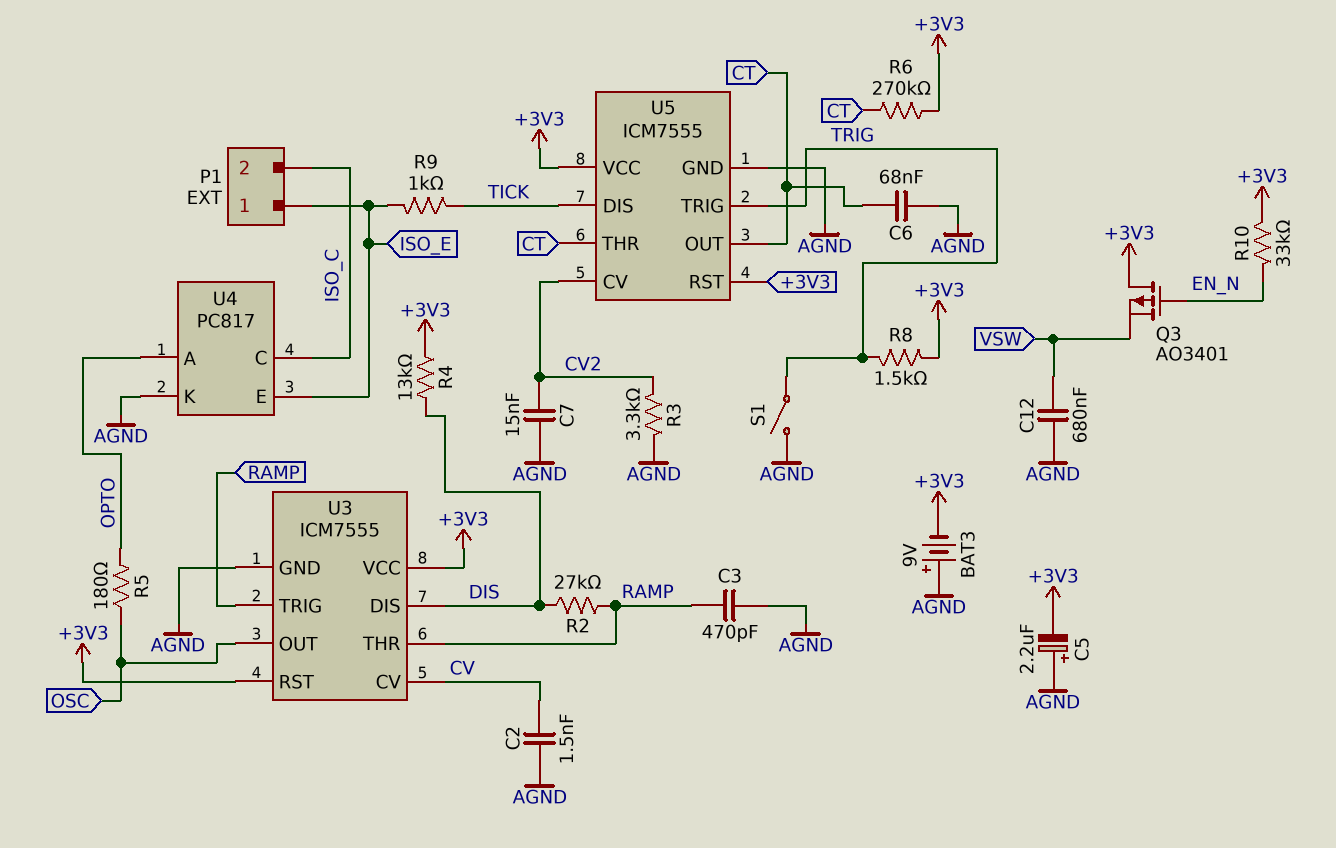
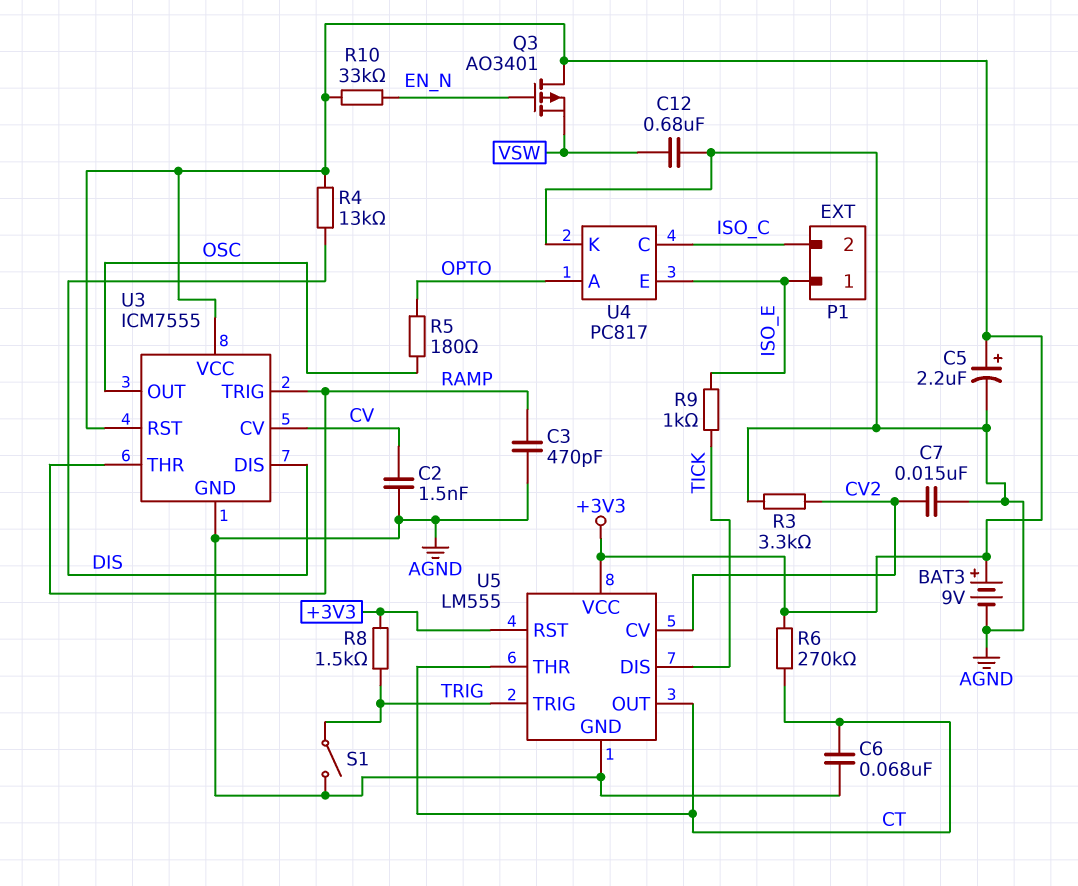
BAT3: 9V (plus AGND, minus +3V3) -> 9V (plus +3V3, minus AGND)
C5: 2.2uF (plus AGND, minus +3V3) -> 2.2uF (plus +3V3, minus AGND)
R2: 27k (DIS, RAMP) -> none
U5: ICM7555 -> LM555

